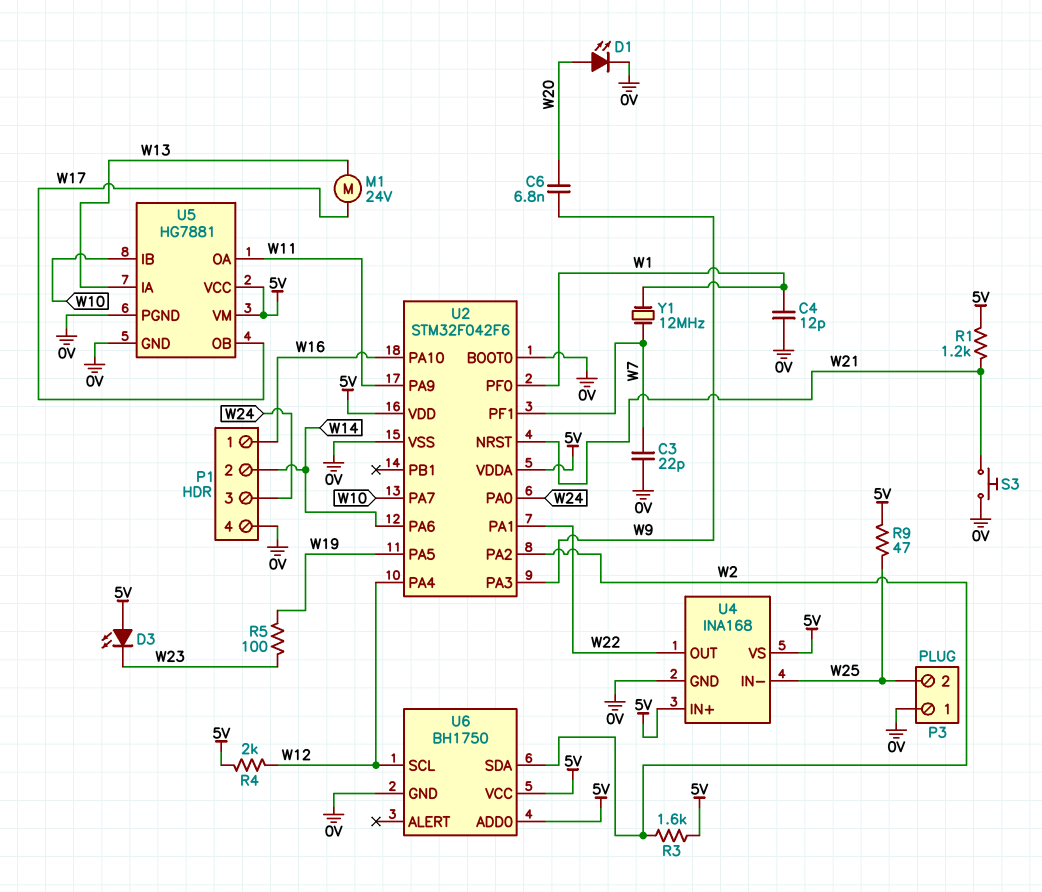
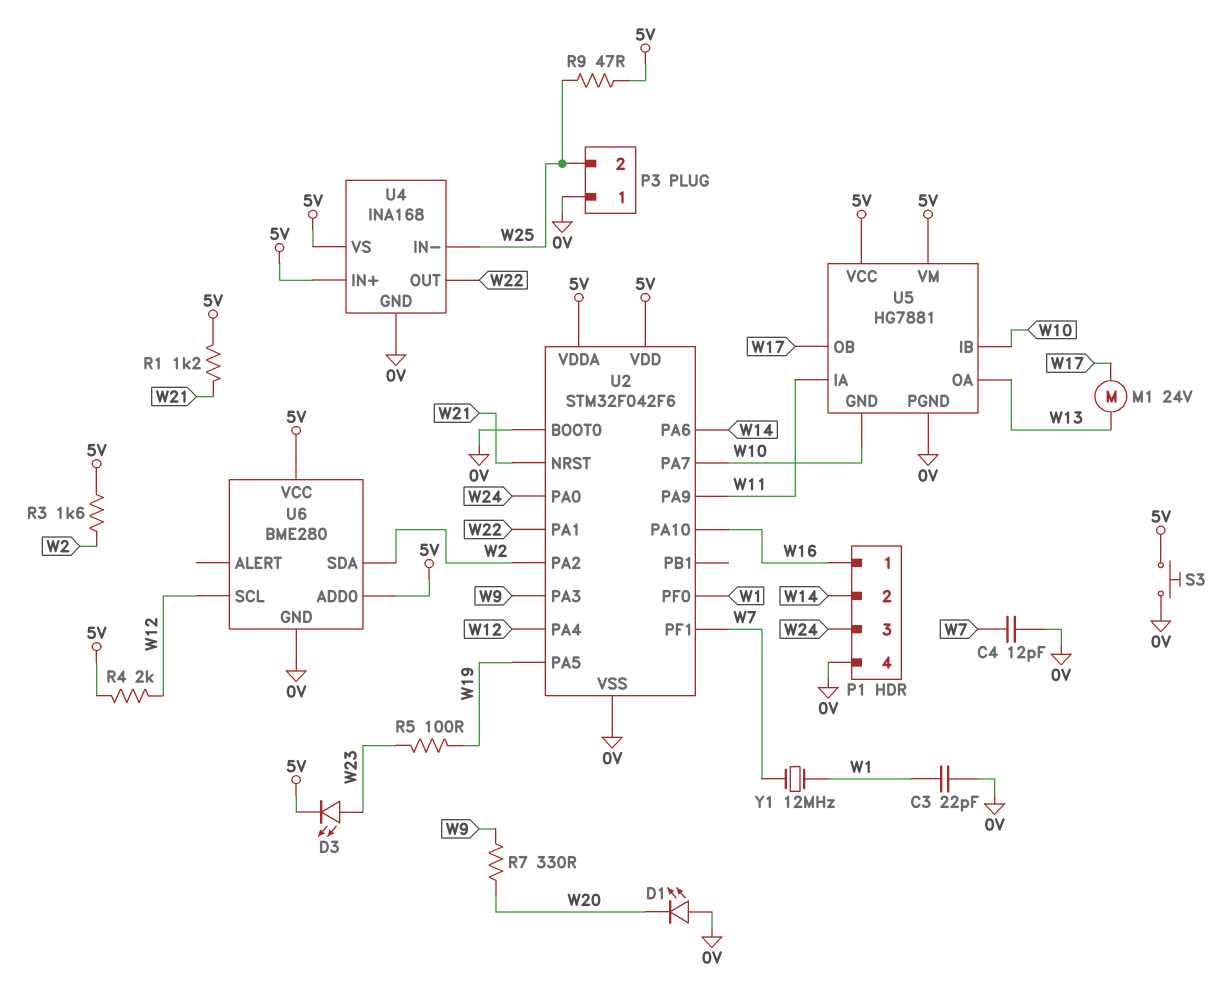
C3: 22pF (0V, W7) -> 22pF (0V, W1)
C4: 12pF (0V, W1) -> 12pF (0V, W7)
C6: 6.8nF (W9, W20) -> none
D1: LED (A W20, K 0V) -> LED (A 0V, K W20)
D3: LED (A 5V, K W23) -> LED (A W23, K 5V)
R7: none -> 330 (W9, W20)
S3: button (0V, W21) -> button (0V, 5V)
U5 pin GND: 0V -> W10
U5 pin IA: W13 -> W11
U5 pin OA: W11 -> W13
U6: BH1750 -> BME280

